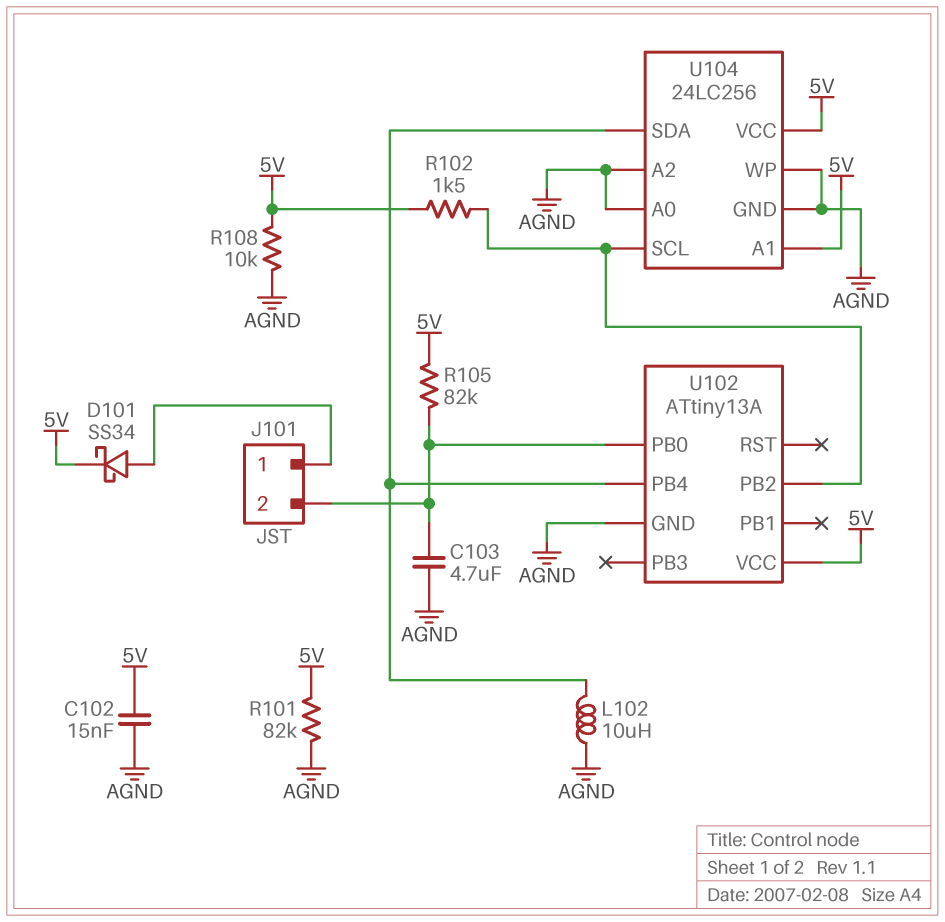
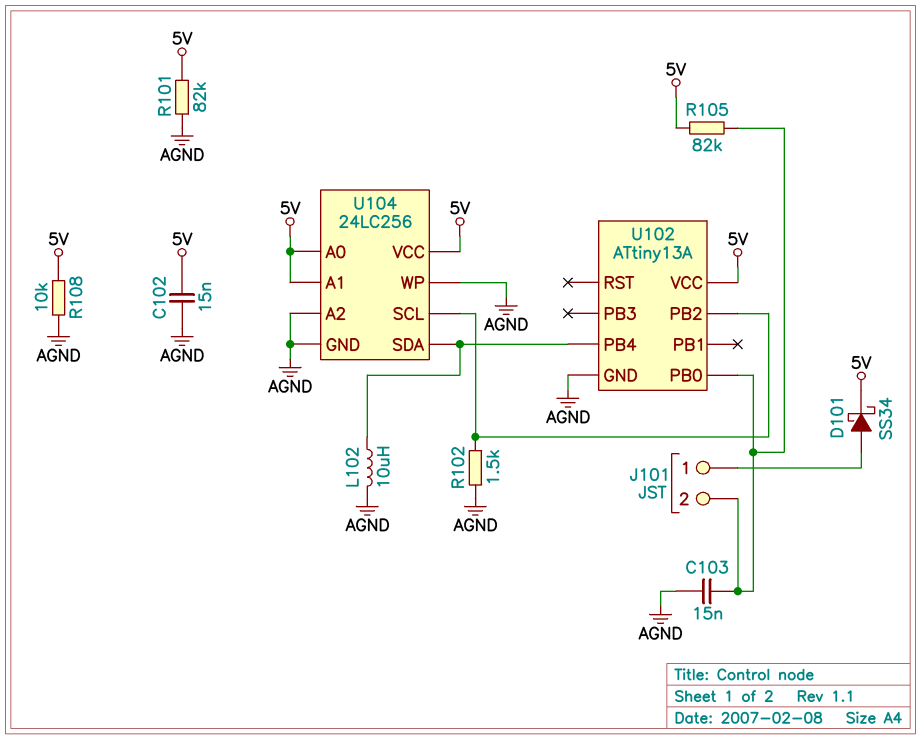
C103: 4.7uF (AGND, J101/2) -> 15nF (AGND, J101/2)
R102: 1.5k (5V, U102/PB2) -> 1.5k (AGND, U102/PB2)
U104 pin A0: AGND -> 5V

